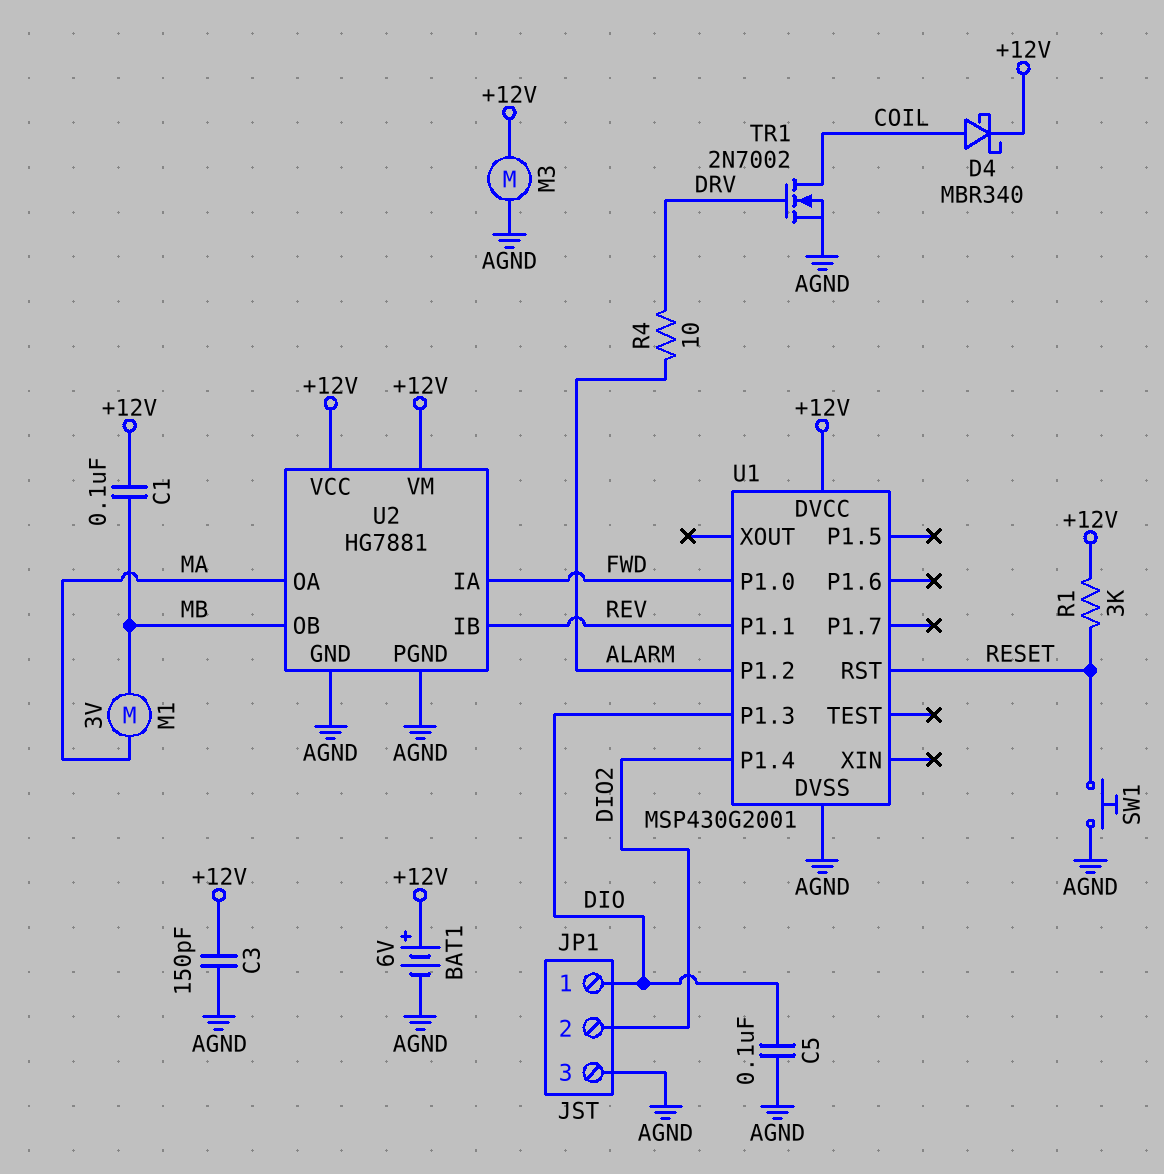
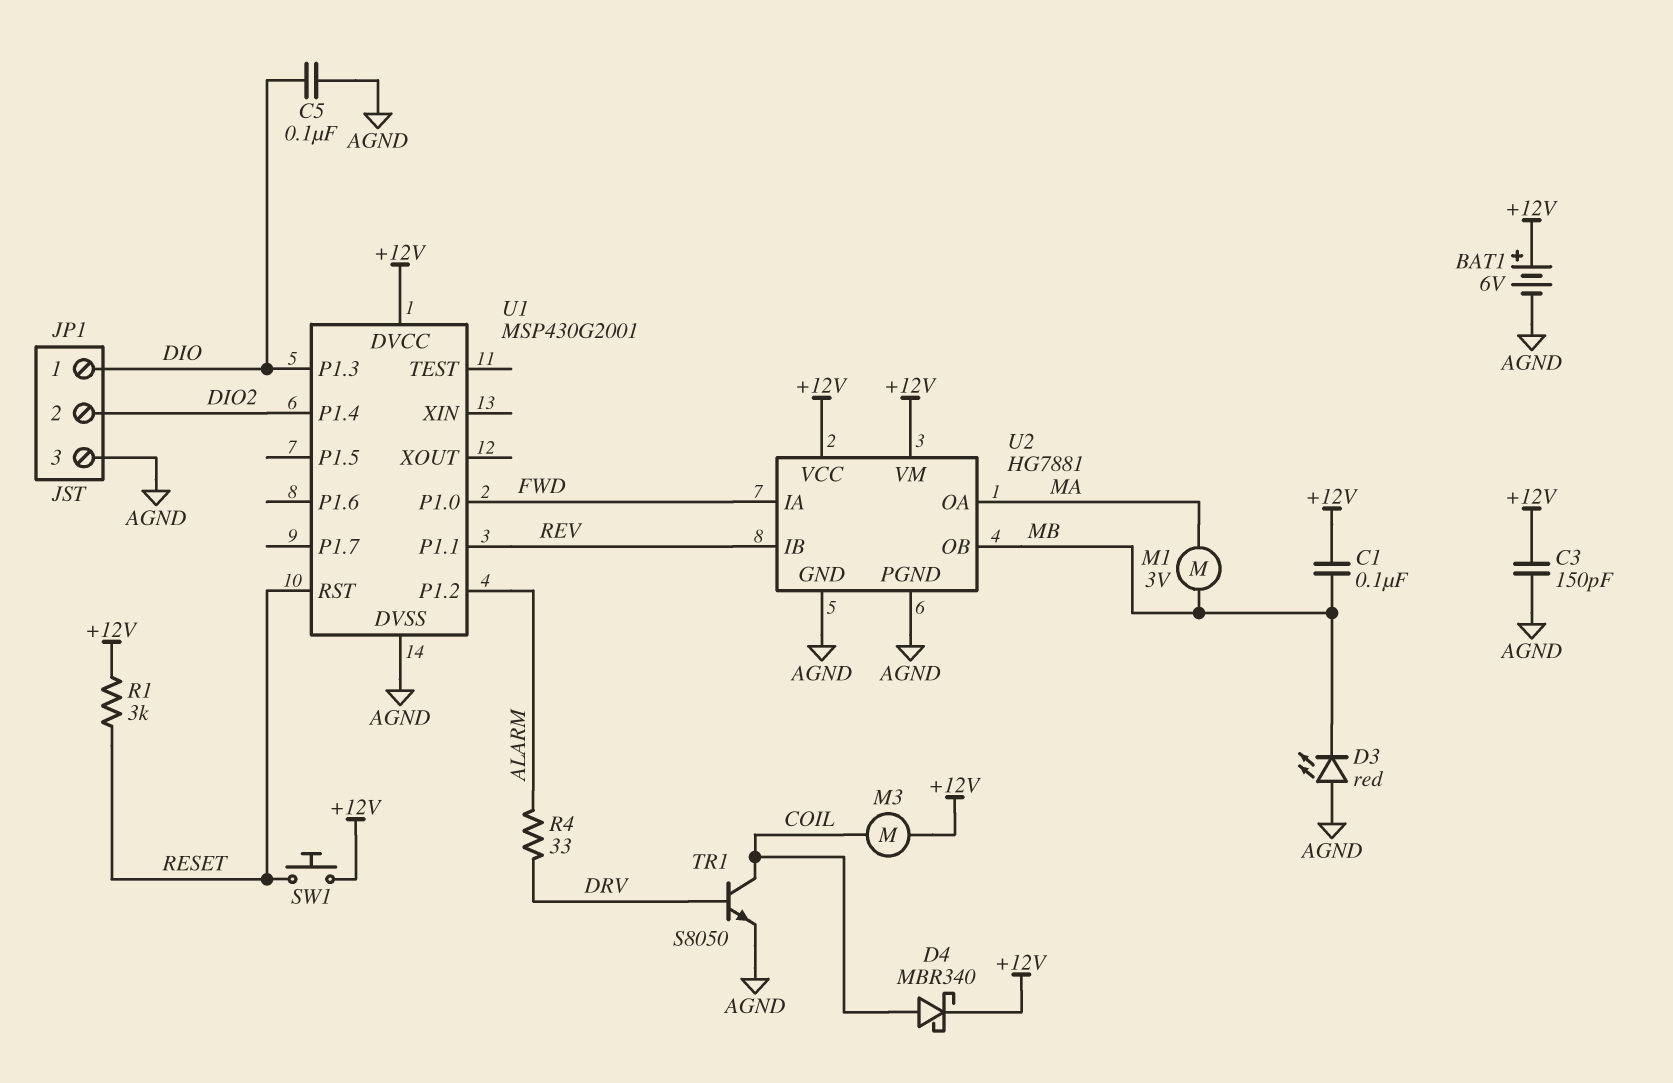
D3: none -> LED red (A AGND, K MB)
M3: motor (+12V, AGND) -> motor (+12V, COIL)
R4: 10 (ALARM, DRV) -> 33 (ALARM, DRV)
SW1: button (AGND, RESET) -> button (+12V, RESET)
TR1: NMOS 2N7002 (G DRV, D COIL, S AGND) -> NPN S8050 (B DRV, C COIL, E AGND)

